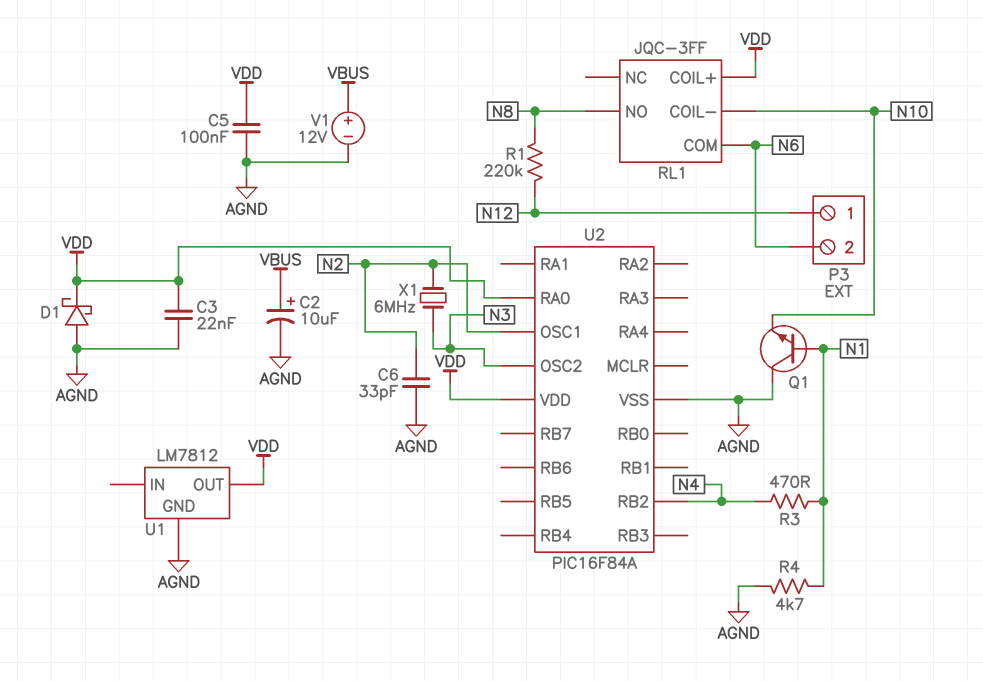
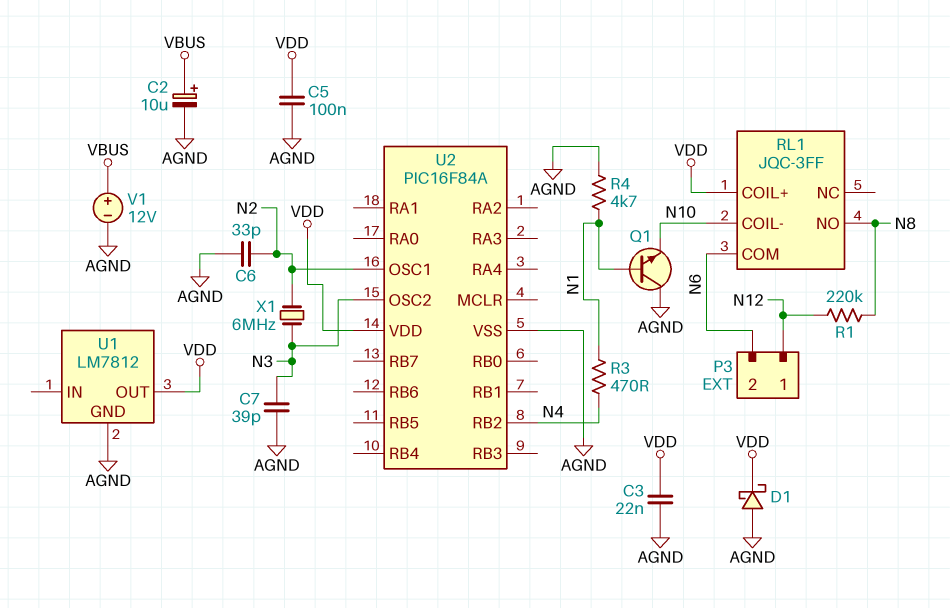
C7: none -> 39pF (AGND, N3)
U2 pin RA0: VDD -> none

